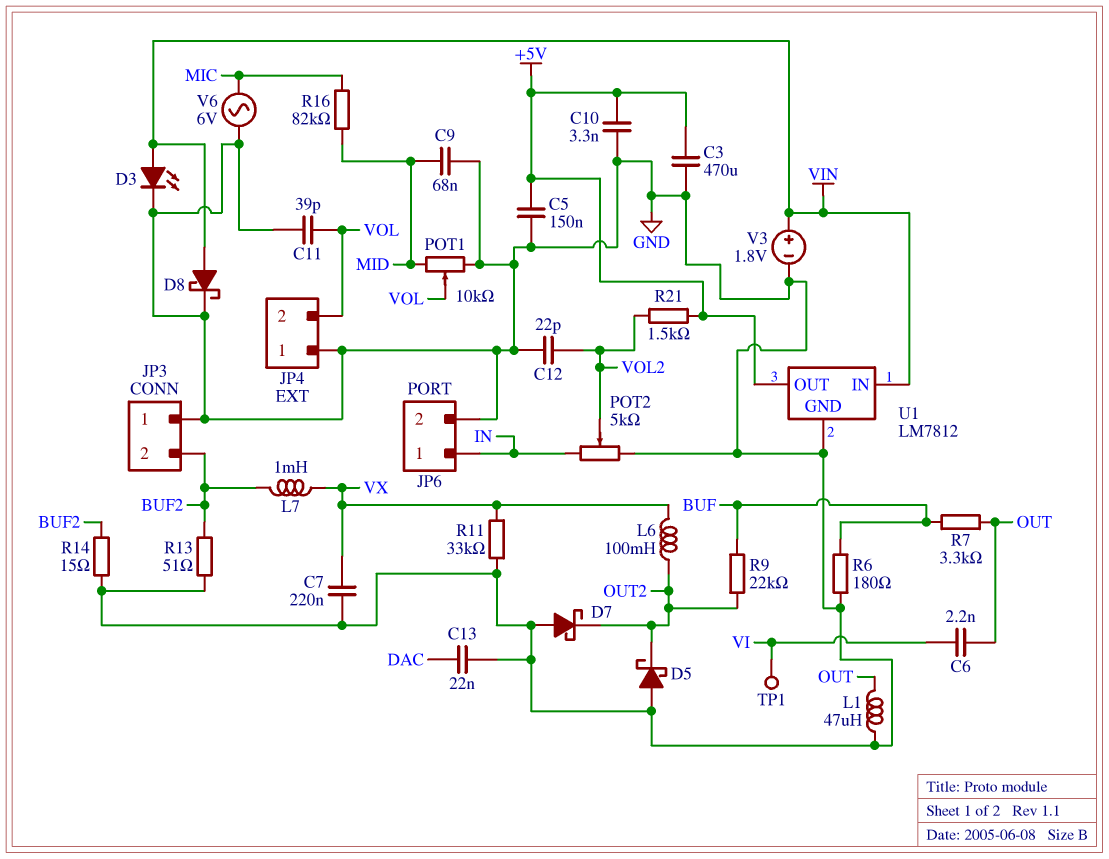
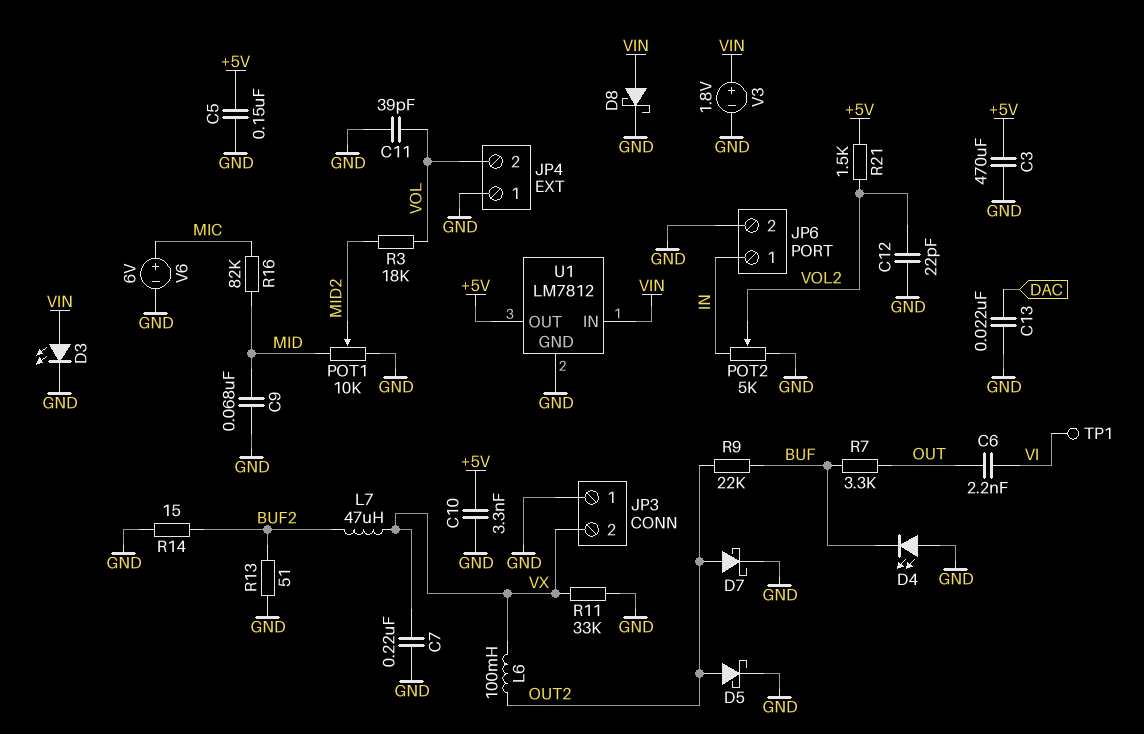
D4: none -> LED (A GND, K BUF)
D5: schottky (A GND, K OUT2) -> schottky (A OUT2, K GND)
D7: schottky (A GND, K OUT2) -> schottky (A OUT2, K GND)
JP3 pin 2: BUF2 -> VX
L1: 47uH (GND, OUT) -> none
L7: 1mH (BUF2, VX) -> 47uH (BUF2, VX)
POT1: 10k (GND, MID, wiper VOL) -> 10k (GND, MID, wiper MID2)
R3: none -> 18k (MID2, VOL)
R6: 180 (BUF, GND) -> none
V6: AC 6V (GND, MIC) -> 6V (plus MIC, minus GND)

